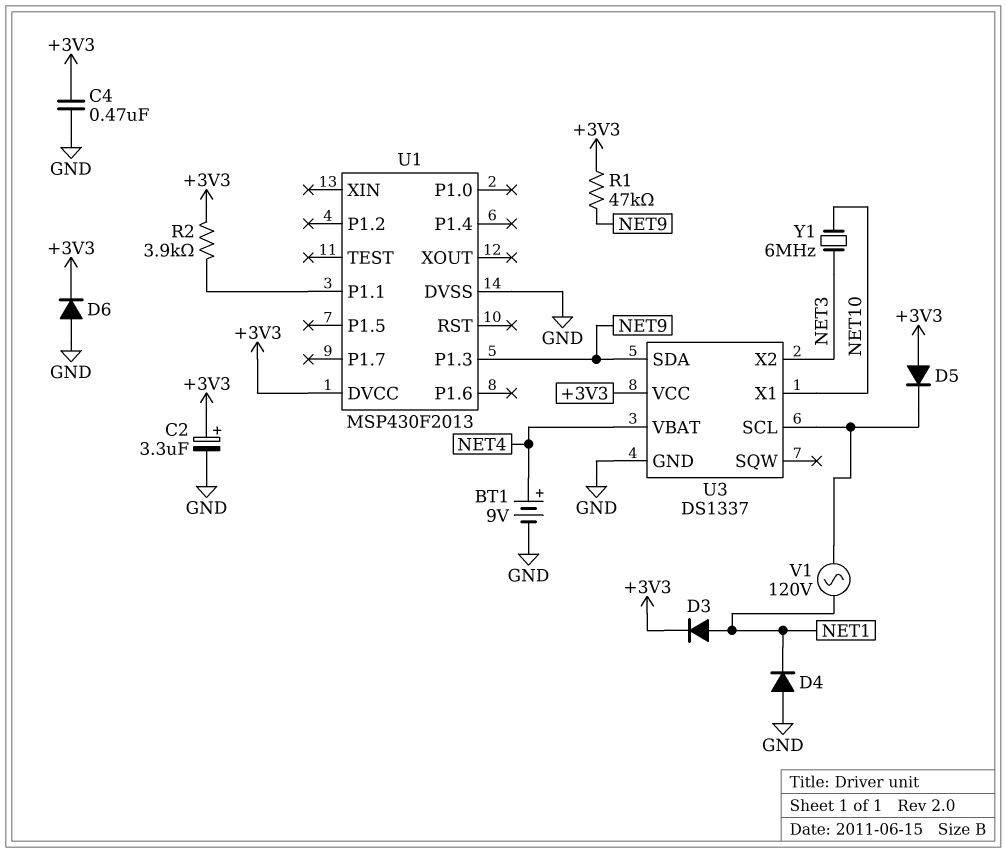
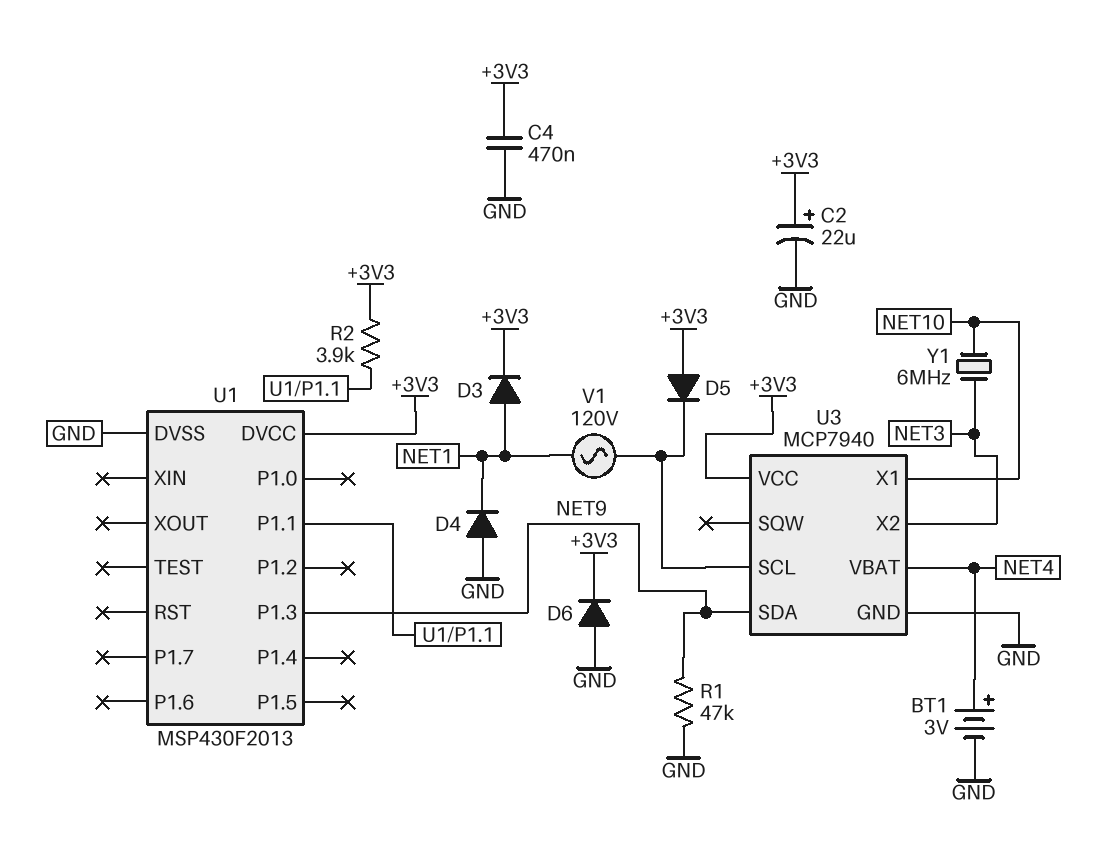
BT1: 9V (plus NET4, minus GND) -> 3V (plus NET4, minus GND)
C2: 3.3uF (plus +3V3, minus GND) -> 22uF (plus +3V3, minus GND)
R1: 47k (+3V3, NET9) -> 47k (GND, NET9)
U3: DS1337 -> MCP7940

